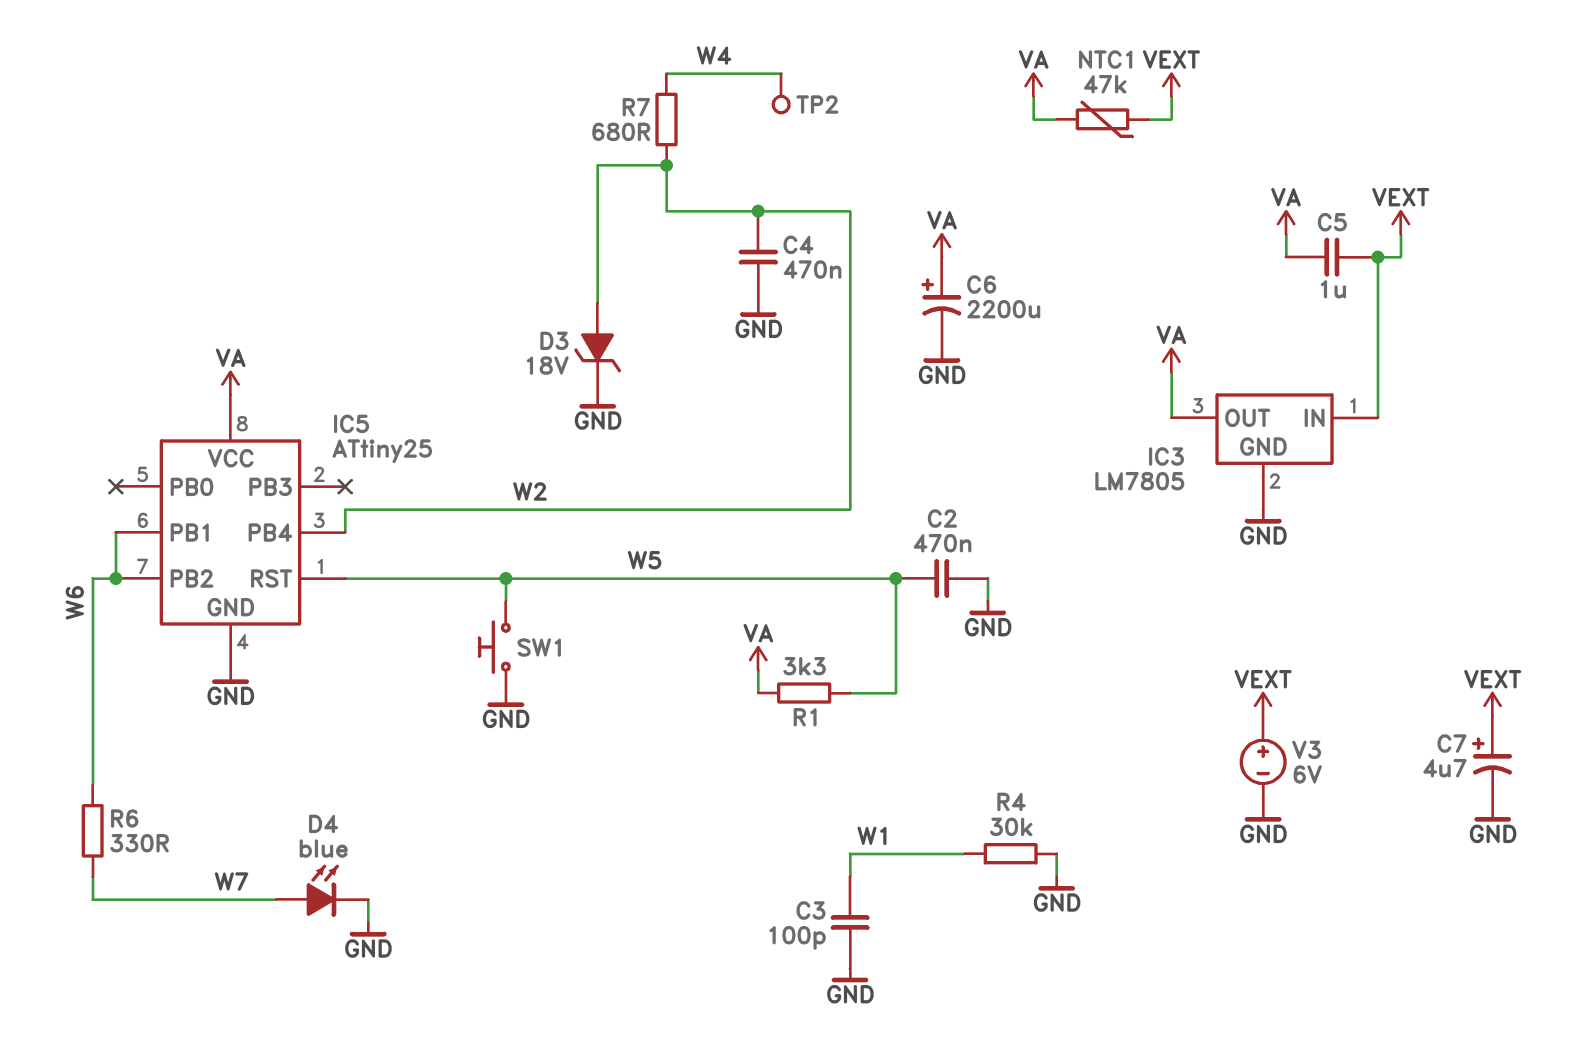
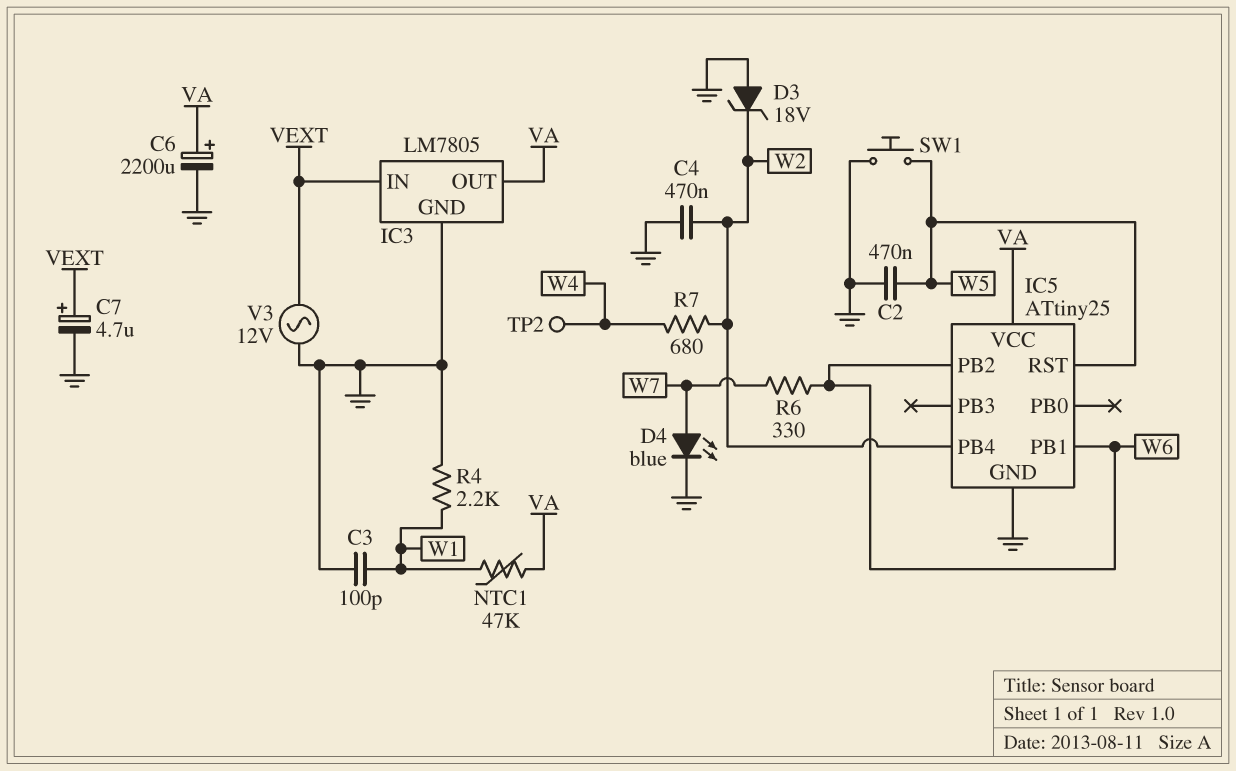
C5: 1uF (VA, VEXT) -> none
D3: zener 18V (A W2, K GND) -> zener 18V (A GND, K W2)
NTC1: 47k (VA, VEXT) -> 47k (VA, W1)
R1: 3.3k (VA, W5) -> none
R4: 30k (GND, W1) -> 2.2k (GND, W1)
V3: 6V (plus VEXT, minus GND) -> AC 12V (GND, VEXT)

